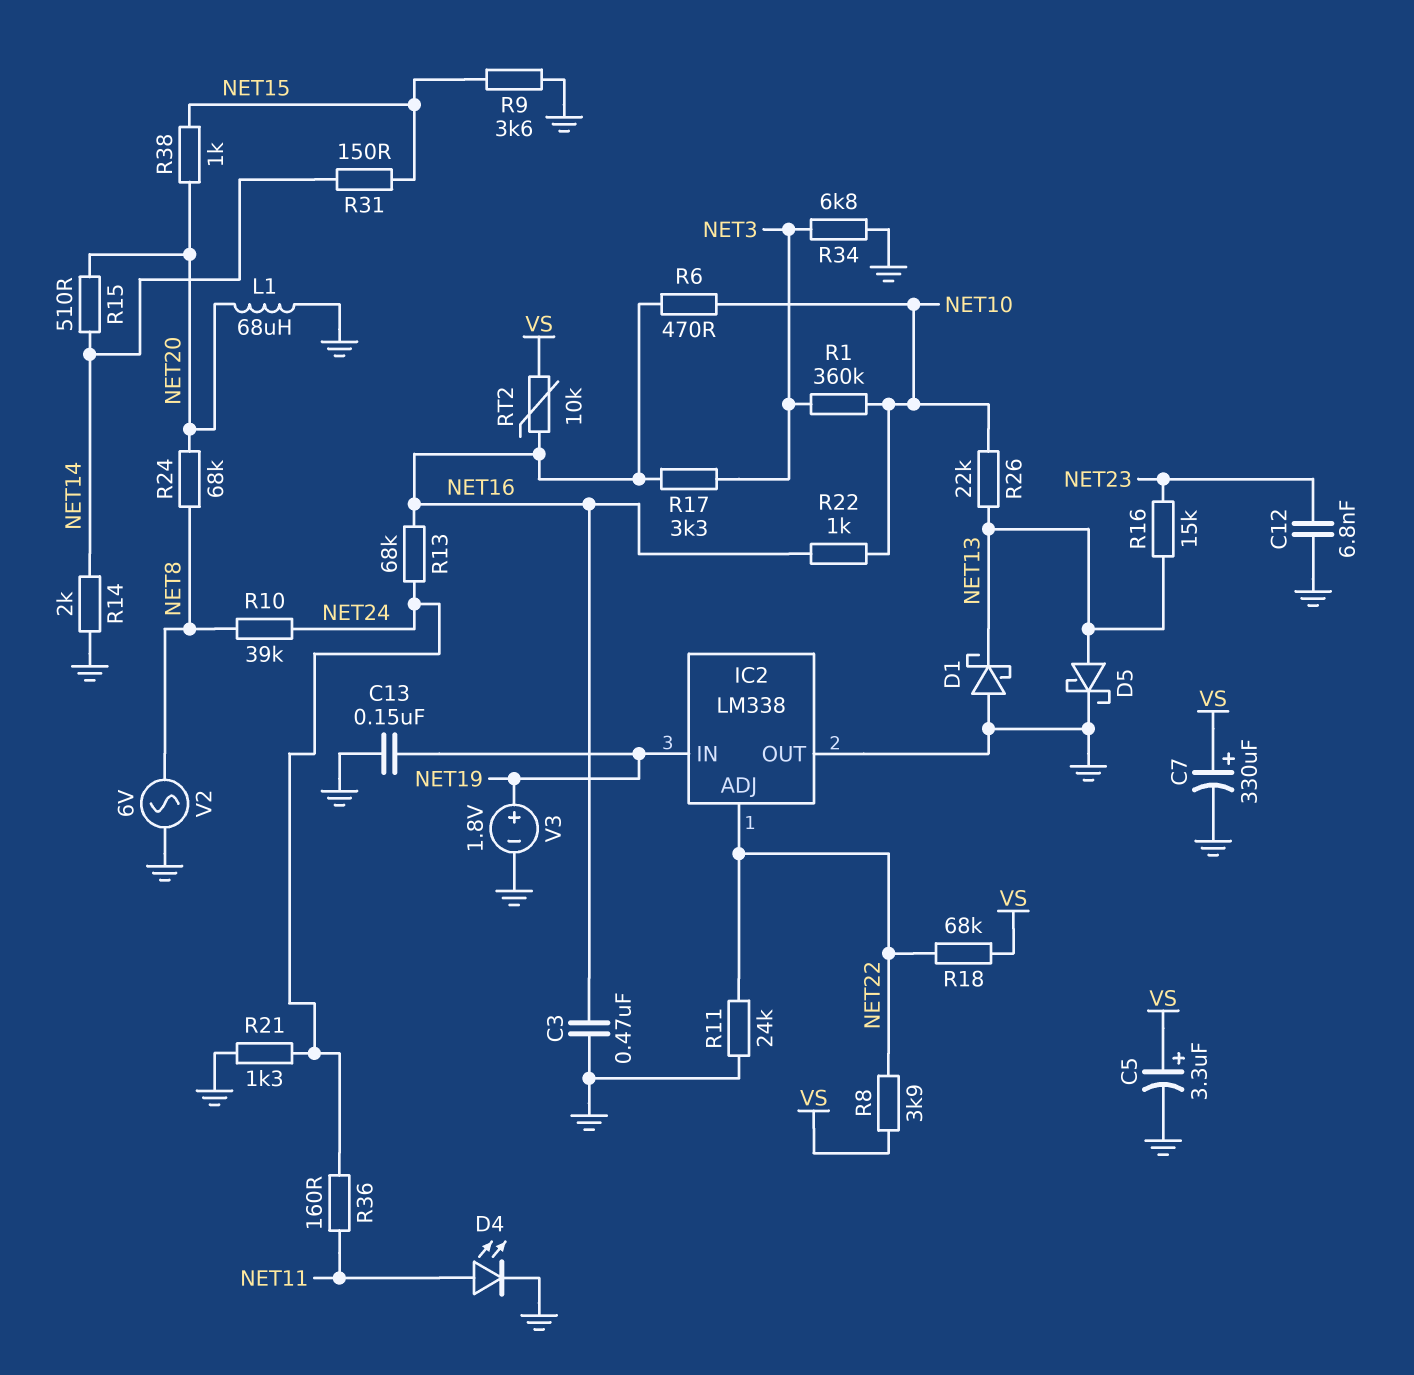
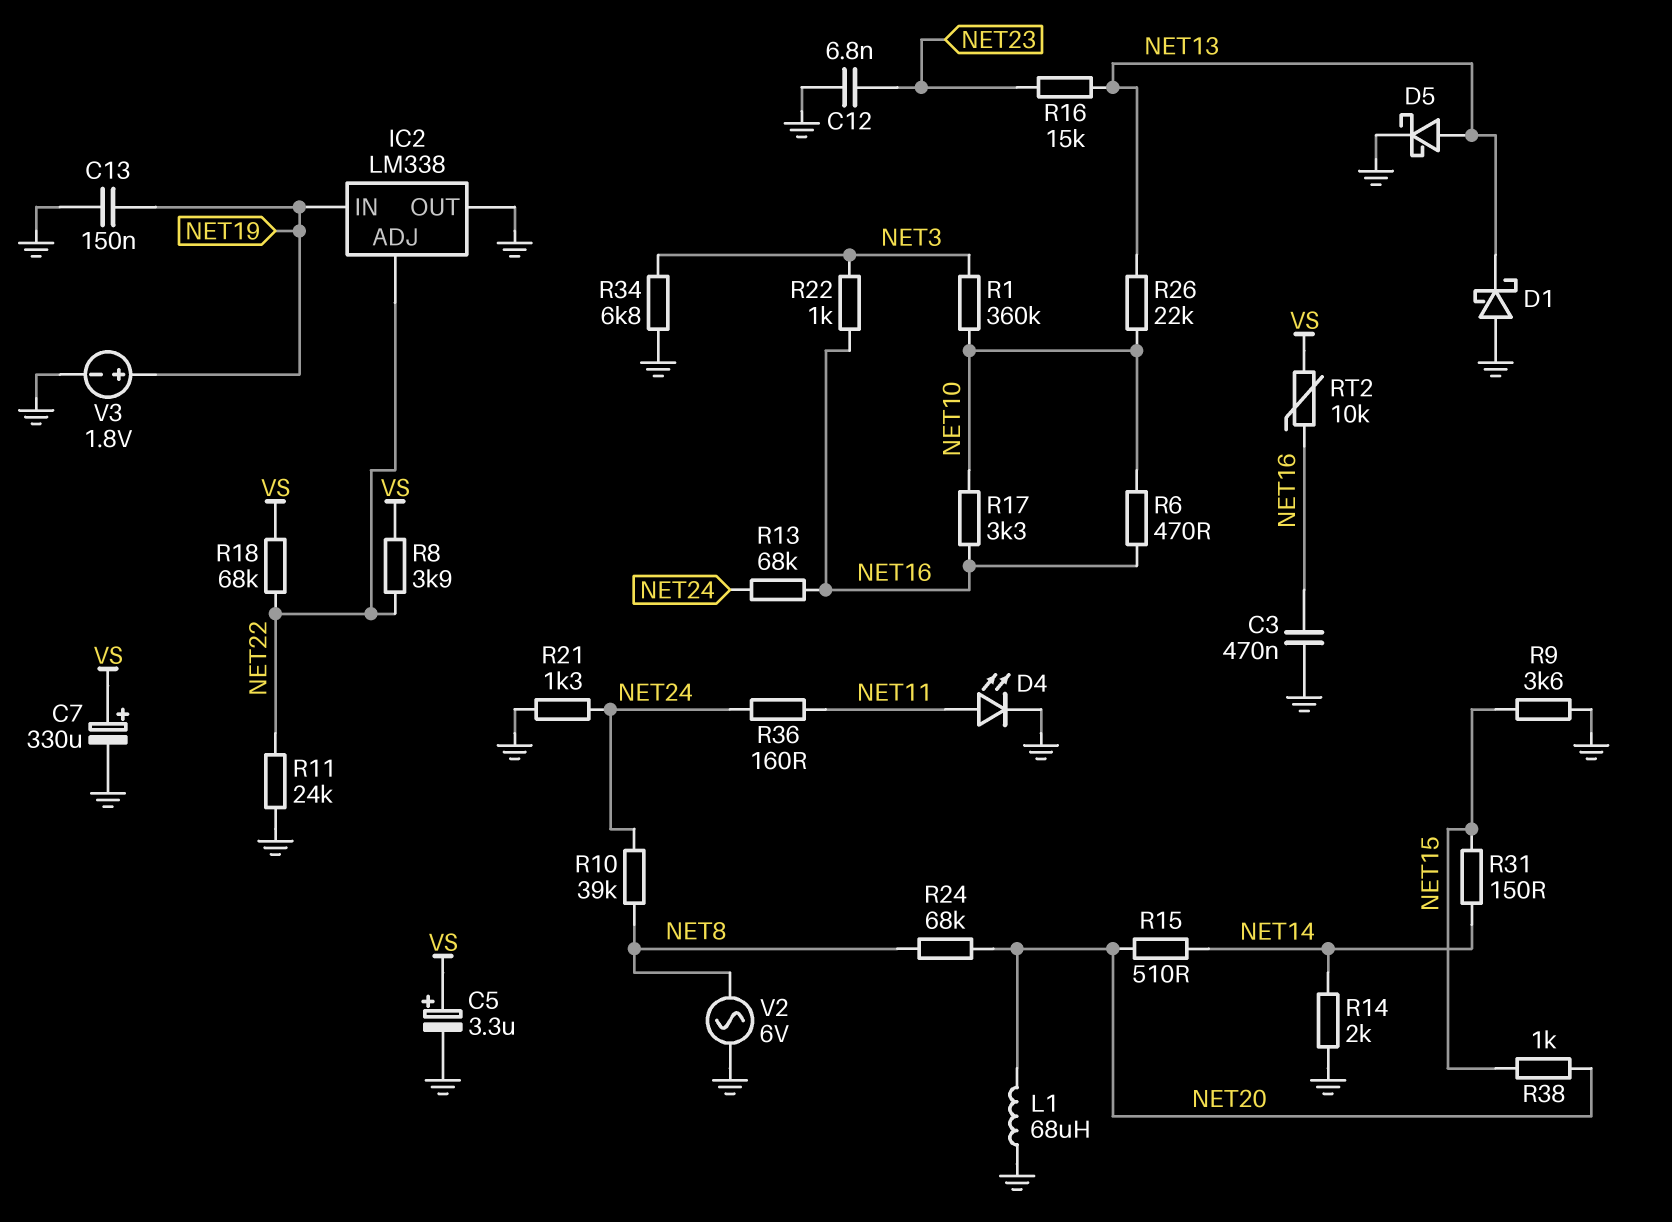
R17: 3.3k (NET3, NET16) -> 3.3k (NET10, NET16)
R22: 1k (NET10, NET16) -> 1k (NET3, NET16)

